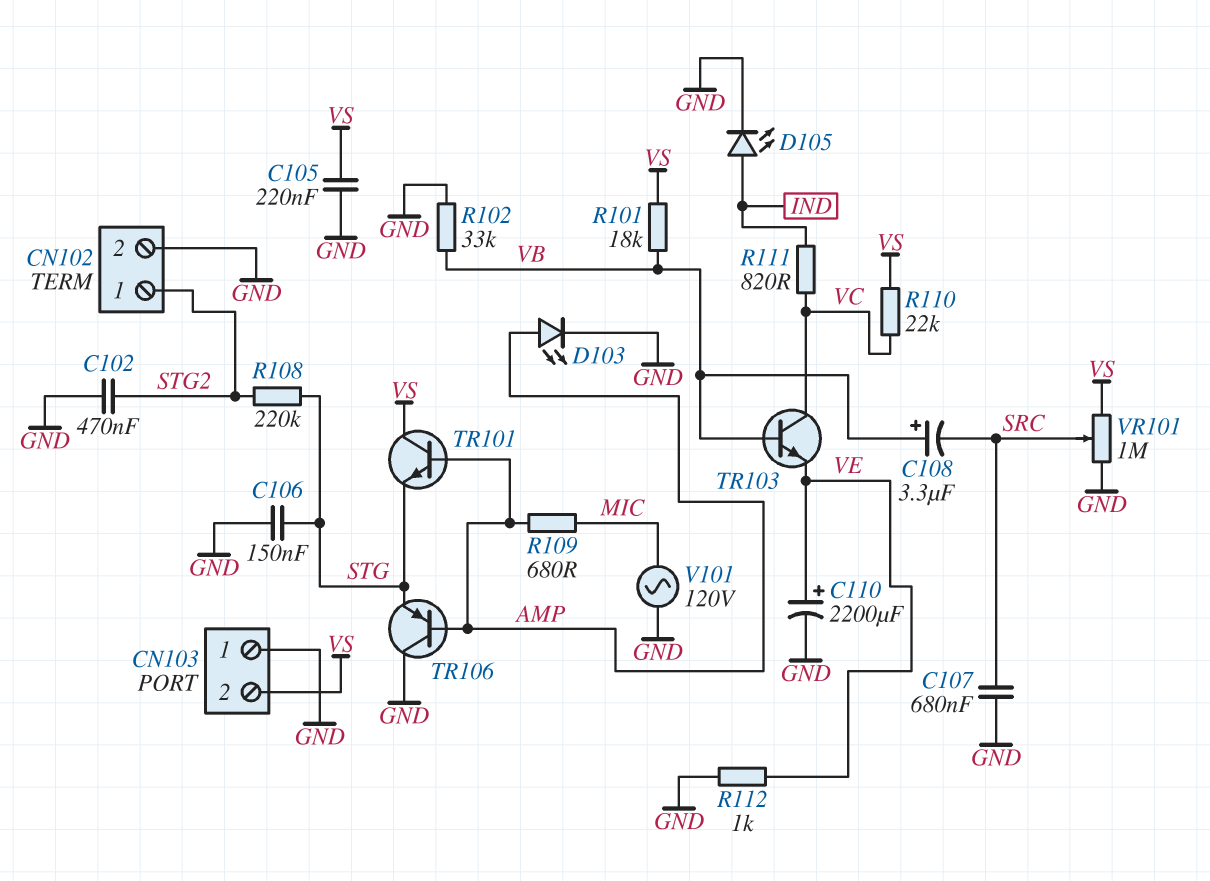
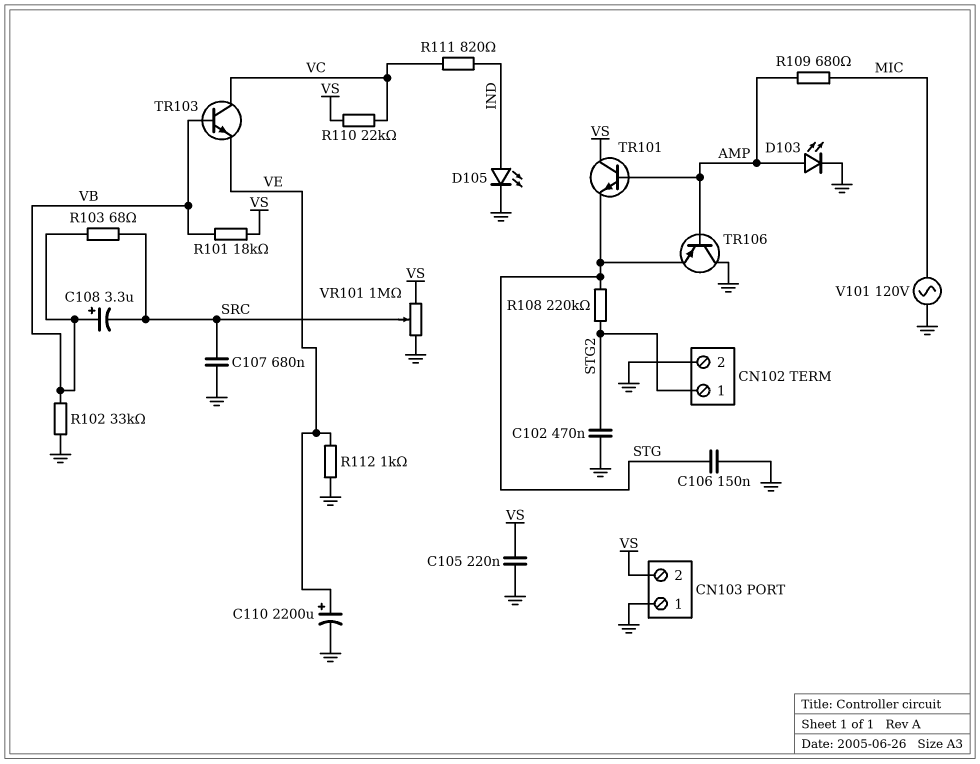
R103: none -> 68 (SRC, VB)

